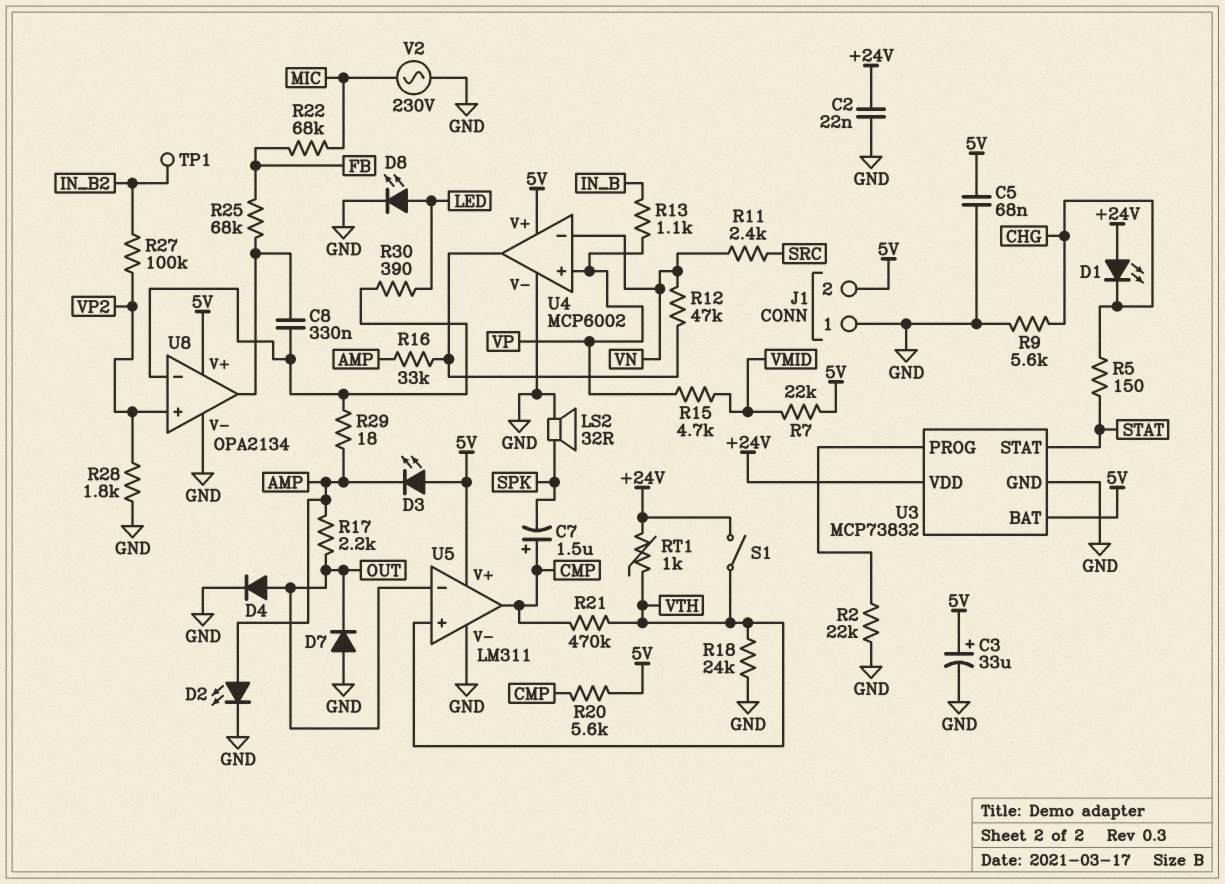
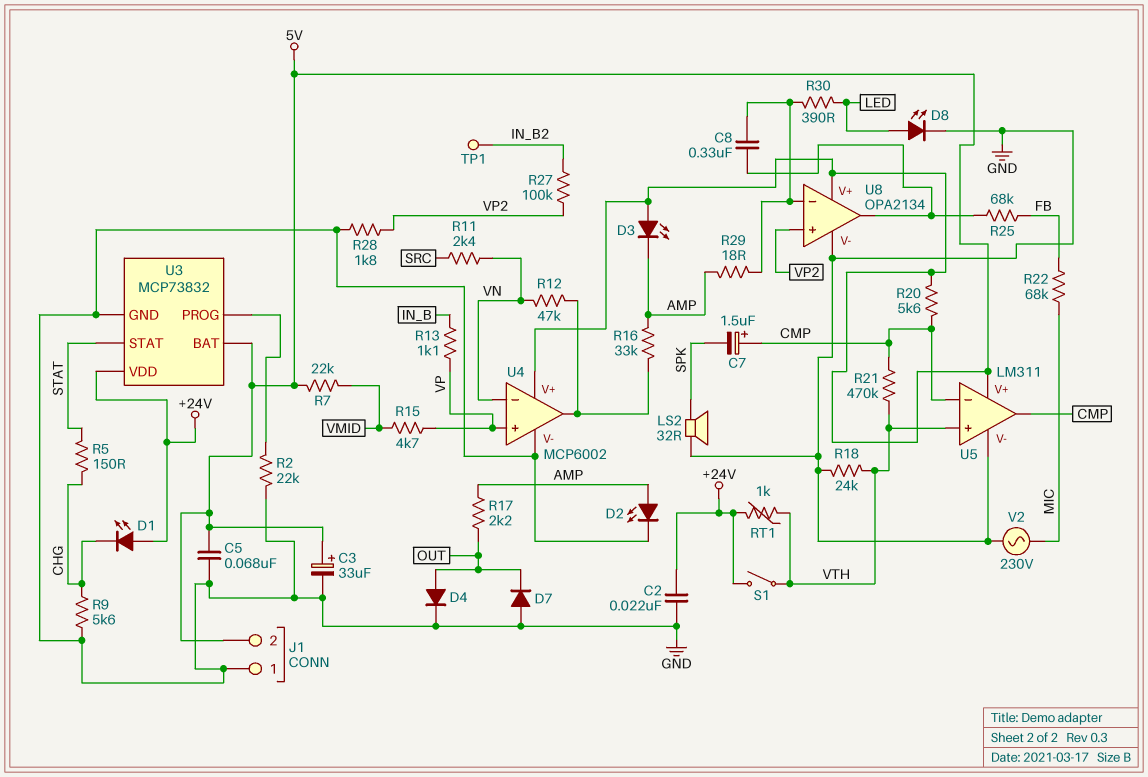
U5 pin in-: OUT -> CMP

